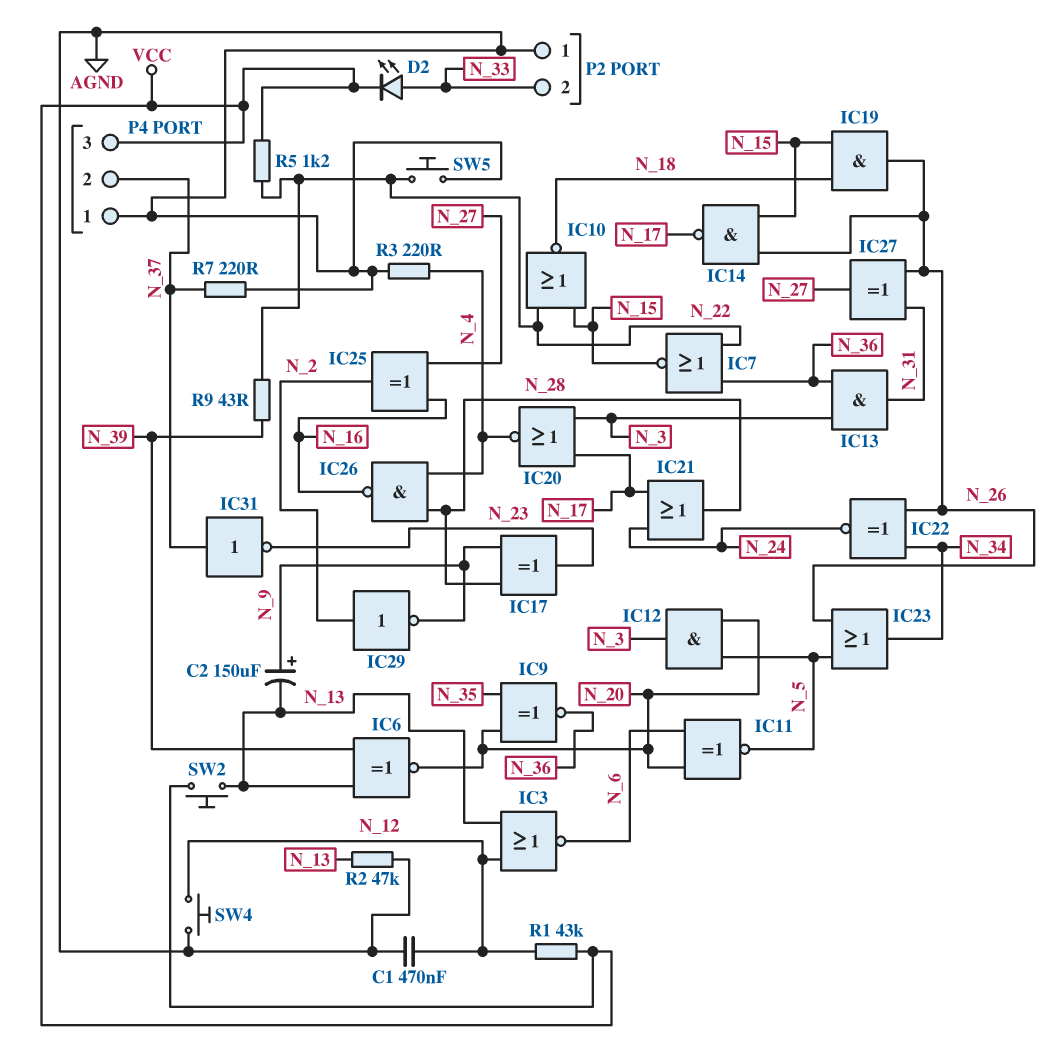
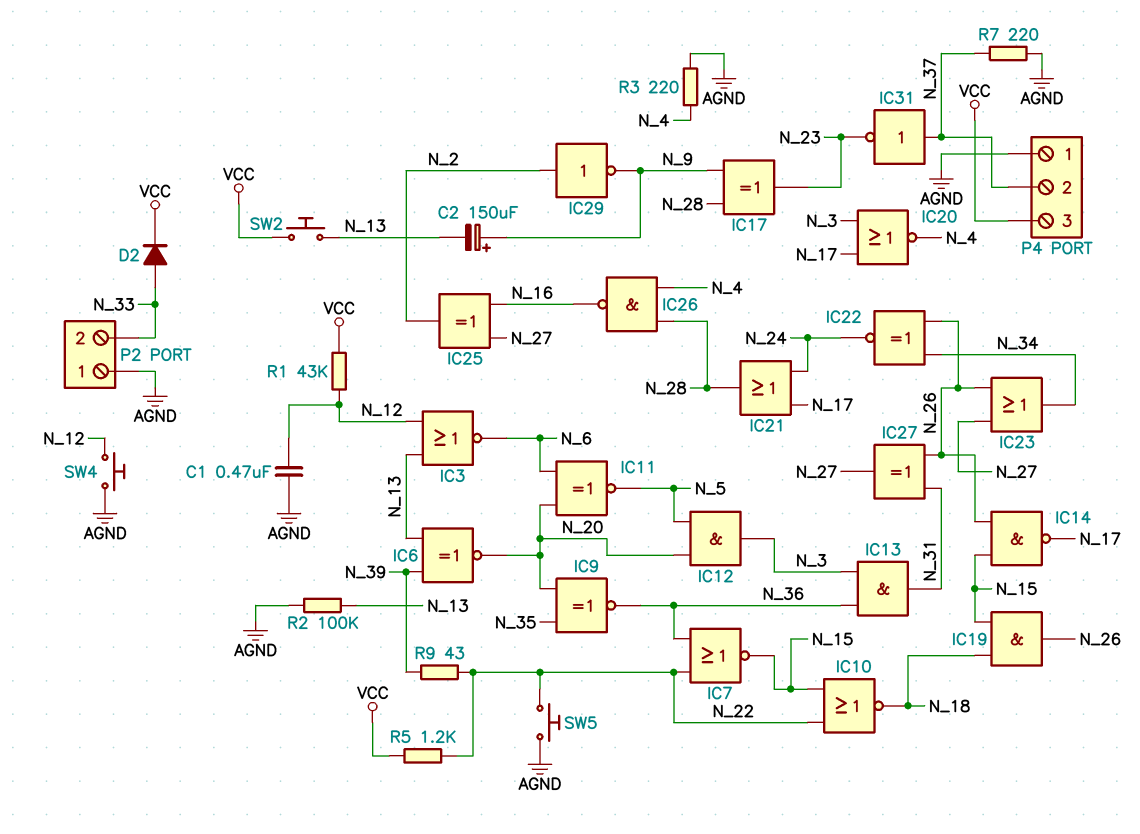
D2: LED (A N_33, K VCC) -> diode (A N_33, K VCC)
IC23: OR (in N_5, in N_26, out N_34) -> OR (in N_26, in N_27, out N_34)
R2: 47k (AGND, N_13) -> 100k (AGND, N_13)

